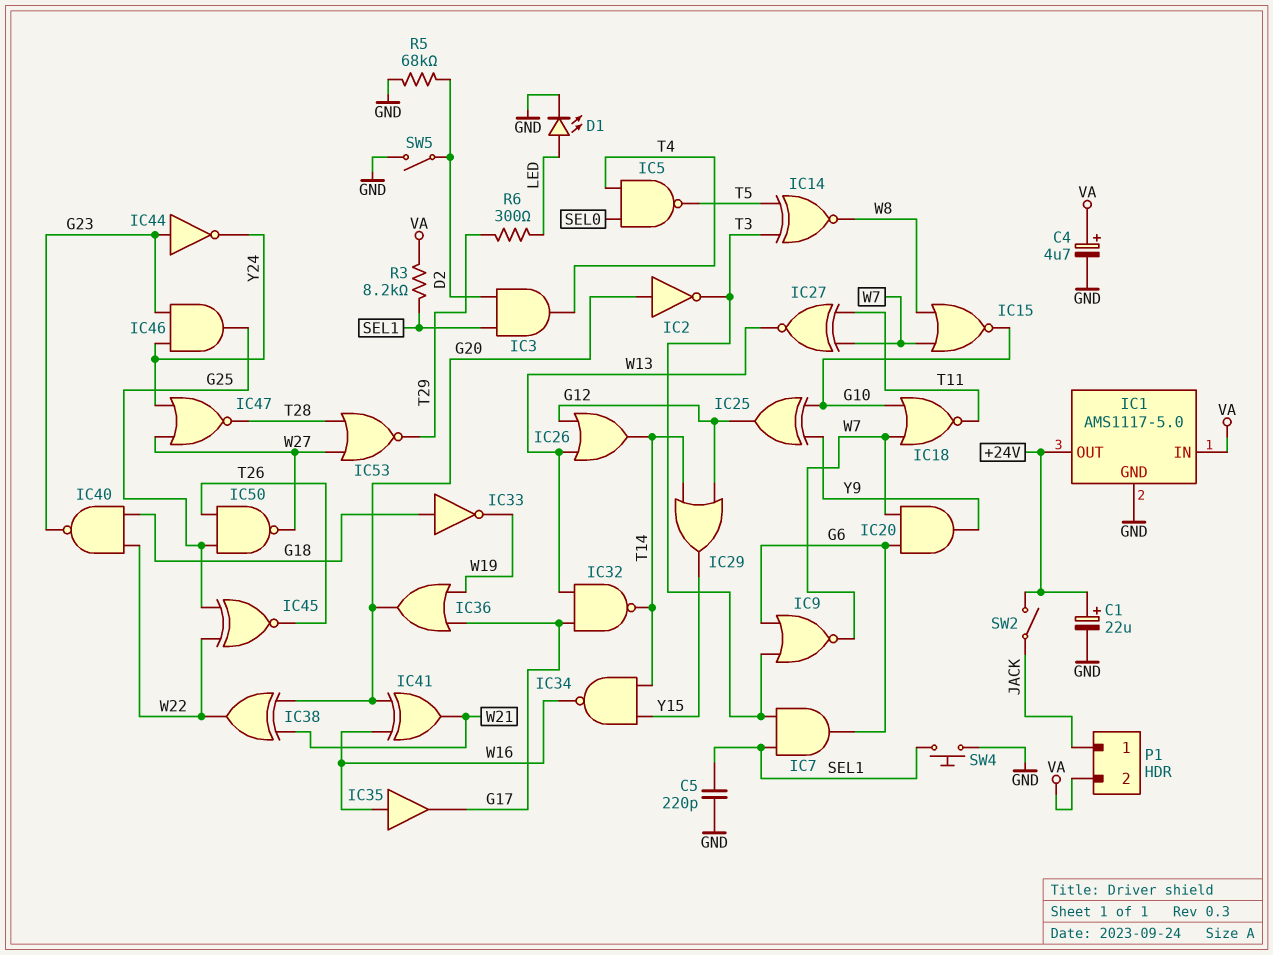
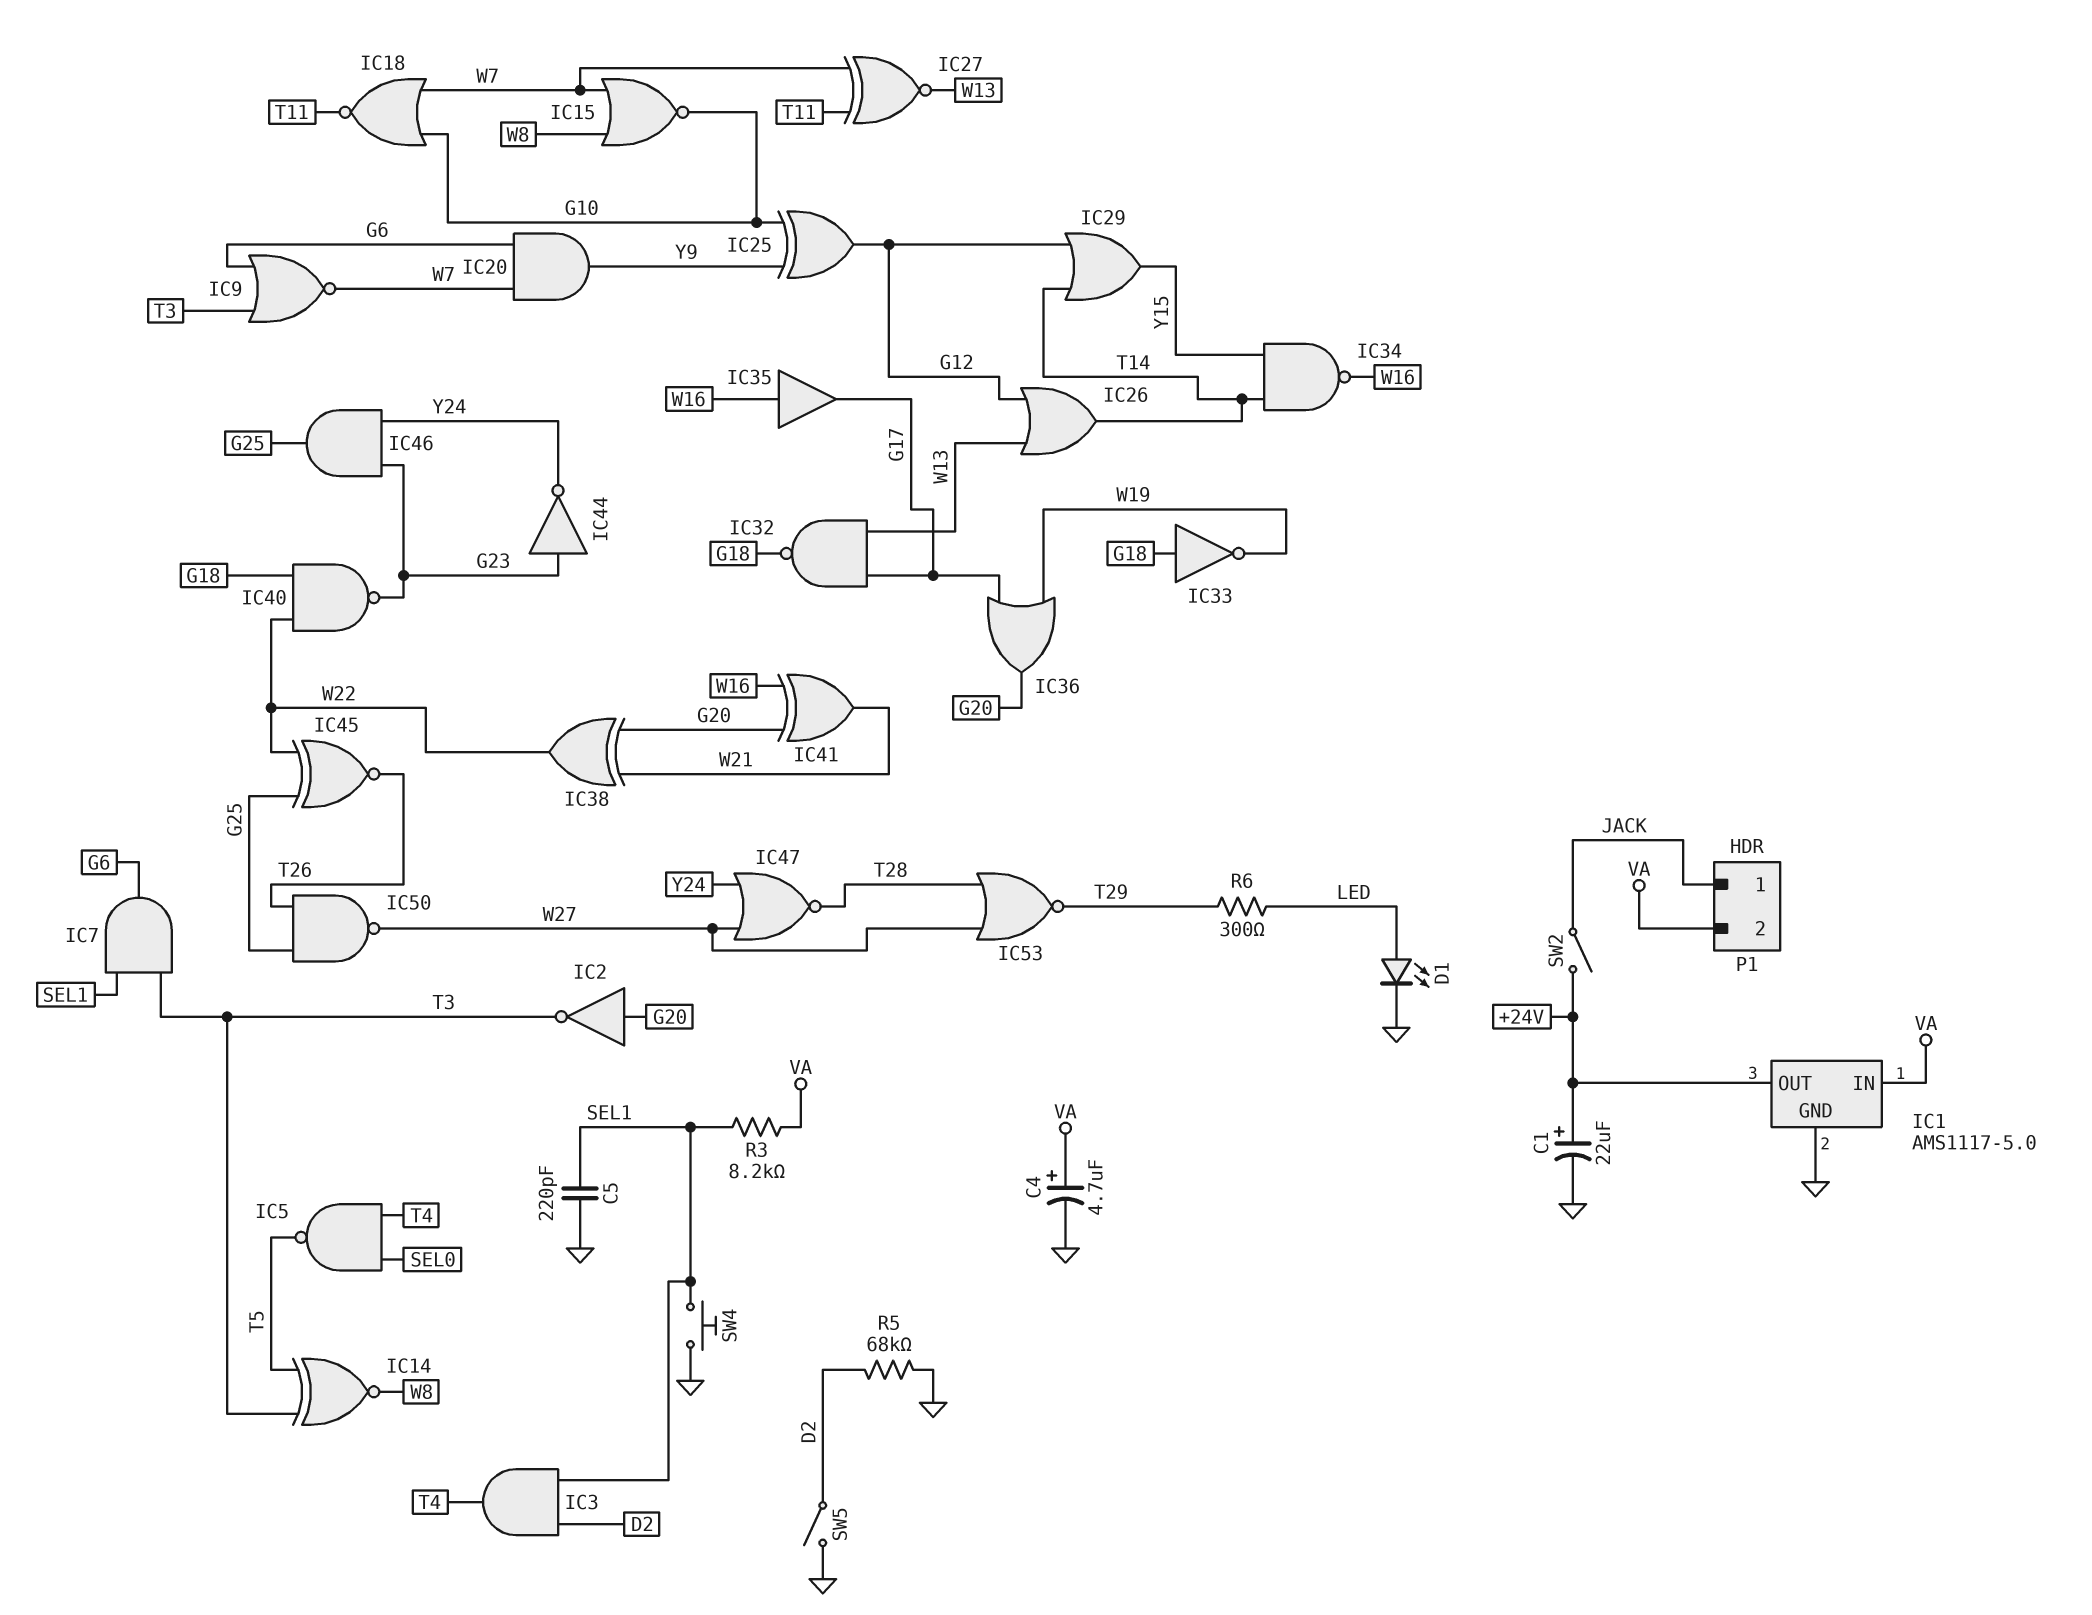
IC32: NAND (in G17, in W13, out T14) -> NAND (in G17, in W13, out G18)

